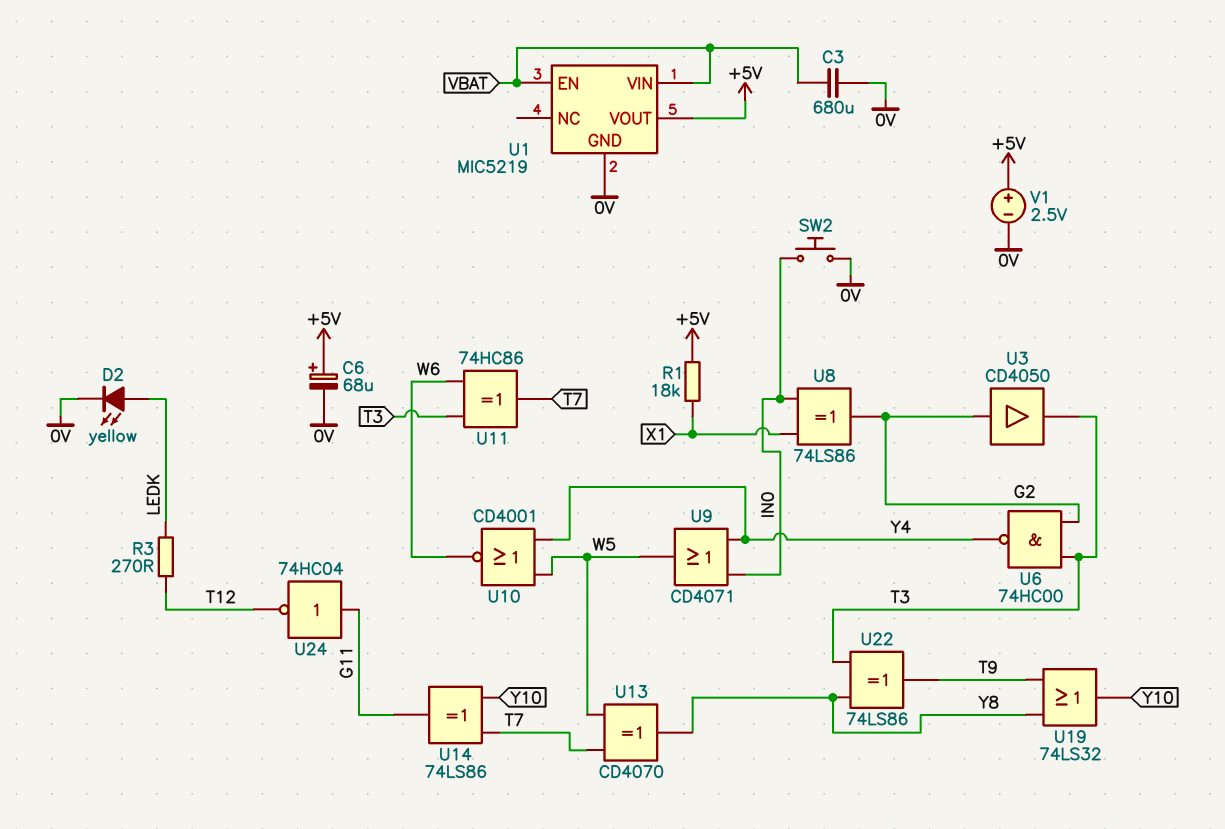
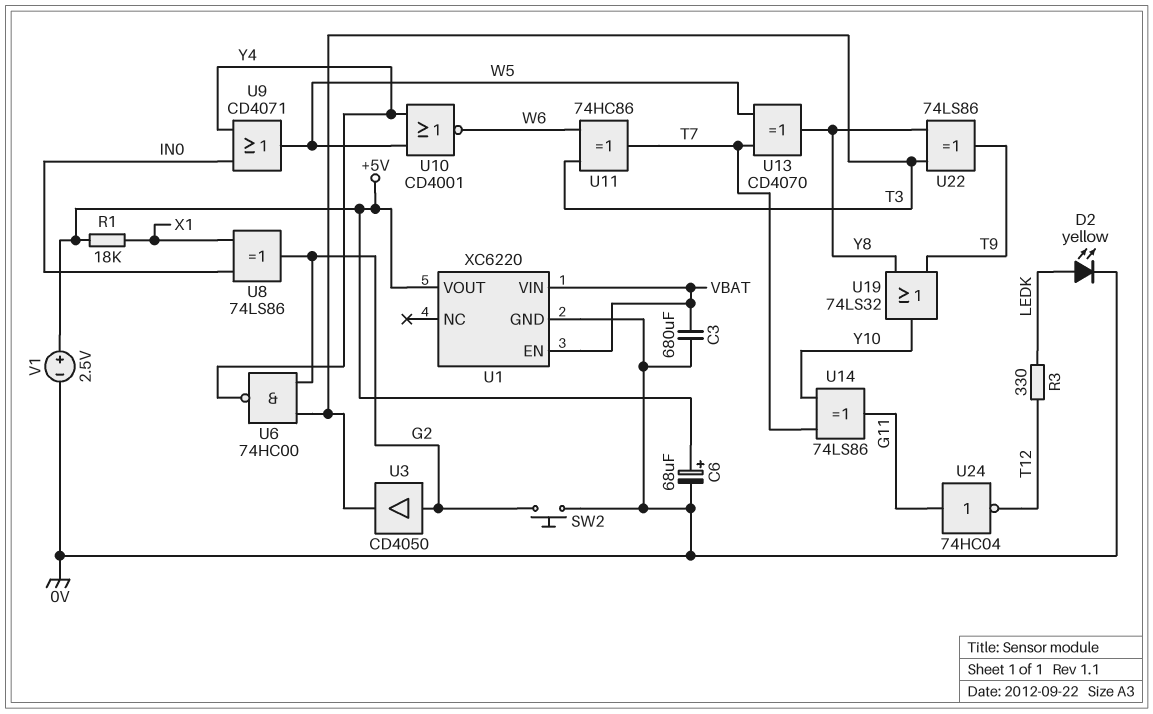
R3: 270 (LEDK, T12) -> 330 (LEDK, T12)
SW2: button (0V, IN0) -> button (0V, G2)
U1: MIC5219 -> XC6220

